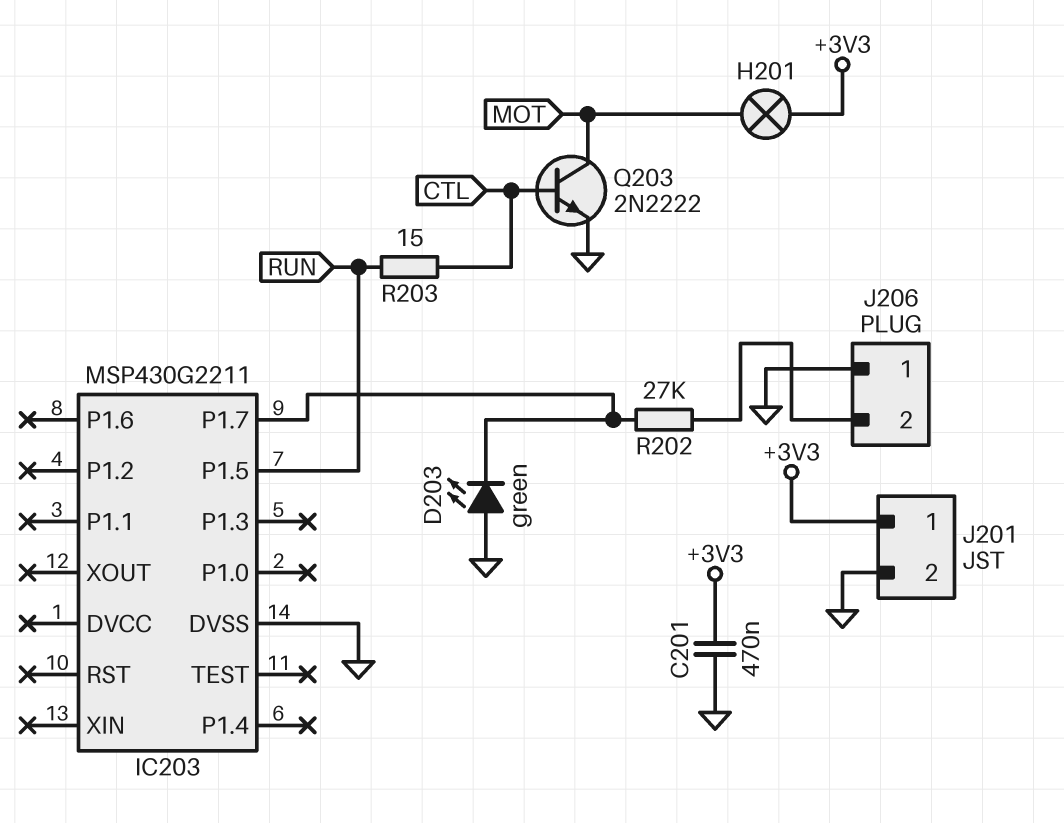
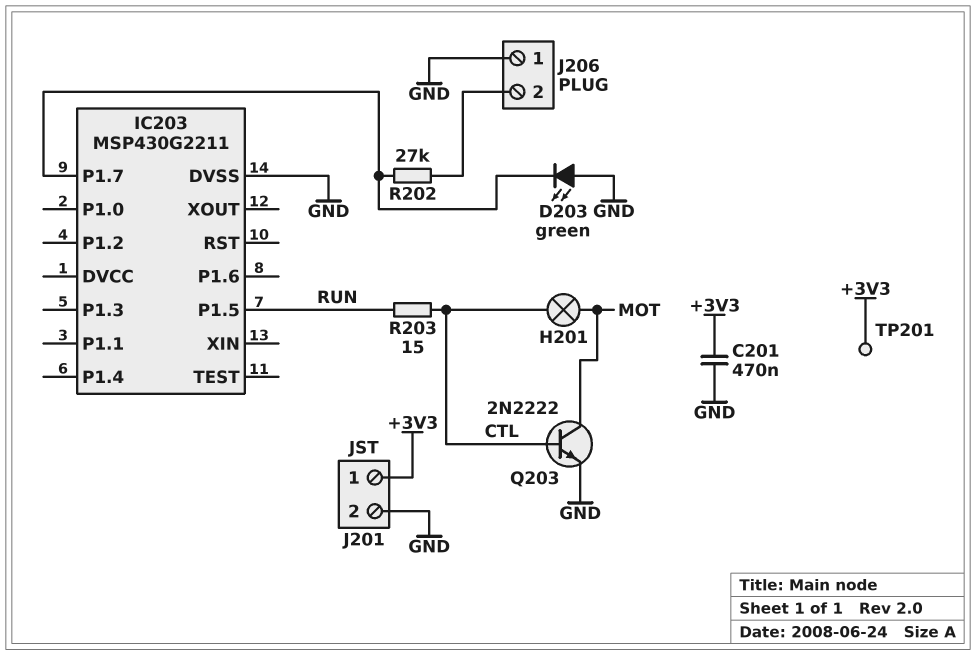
H201: lamp (+3V3, MOT) -> lamp (CTL, MOT)
TP201: none -> test point (+3V3)

